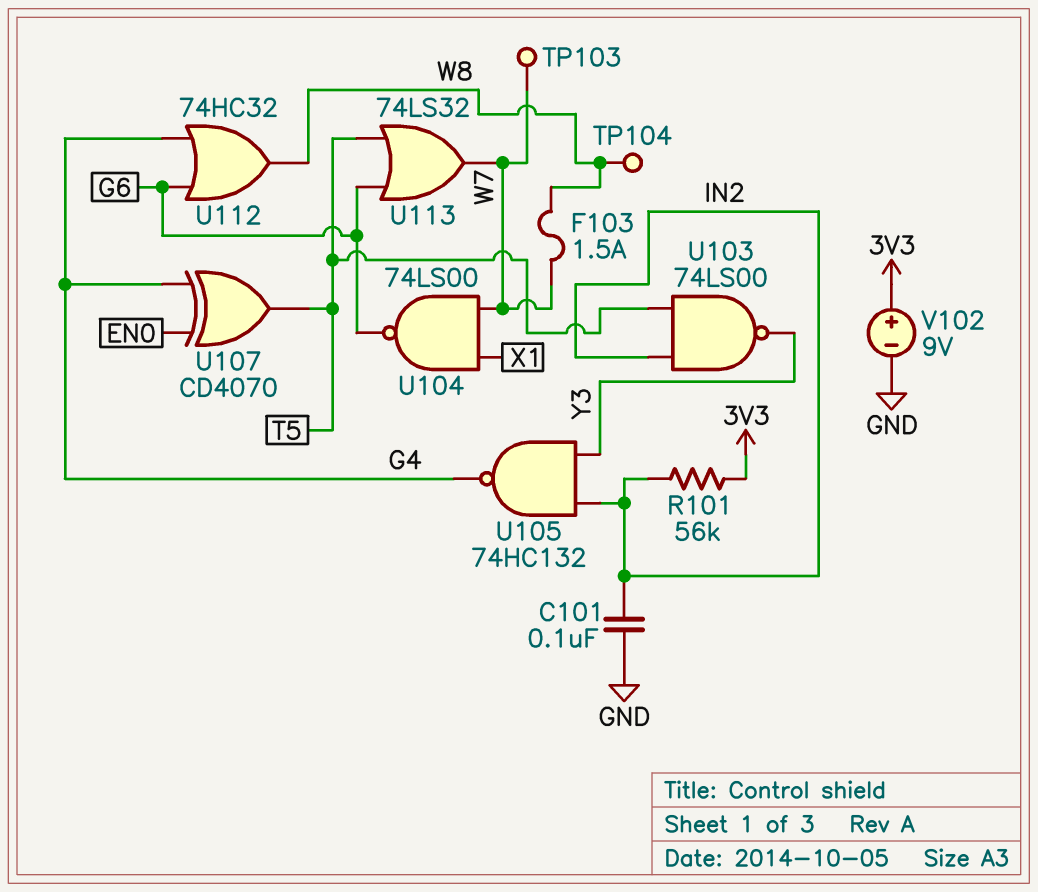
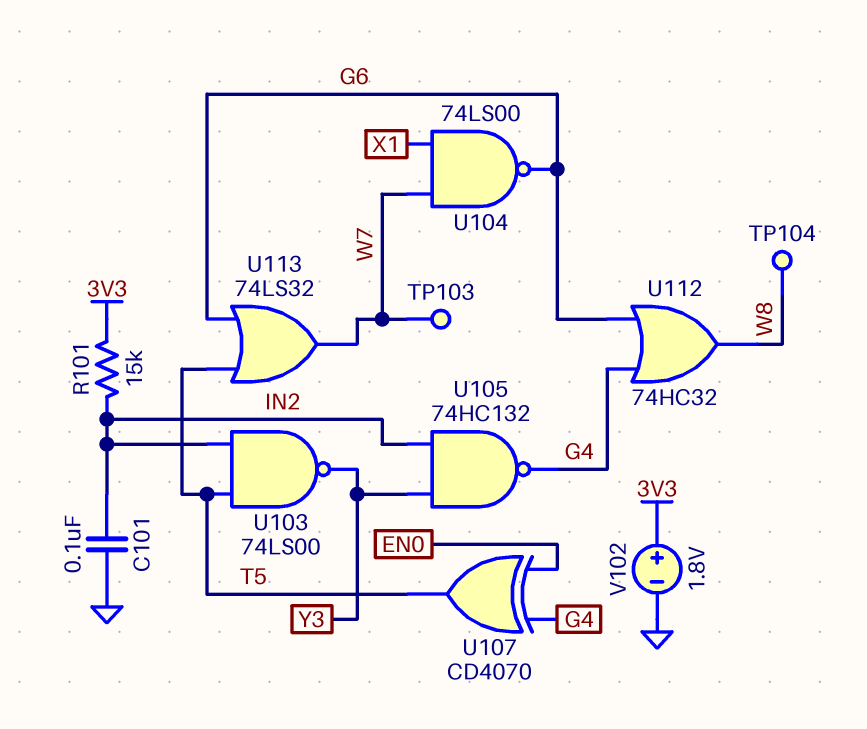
F103: 1.5A (W7, W8) -> none
R101: 56k (3V3, IN2) -> 15k (3V3, IN2)
V102: 9V (plus 3V3, minus GND) -> 1.8V (plus 3V3, minus GND)

